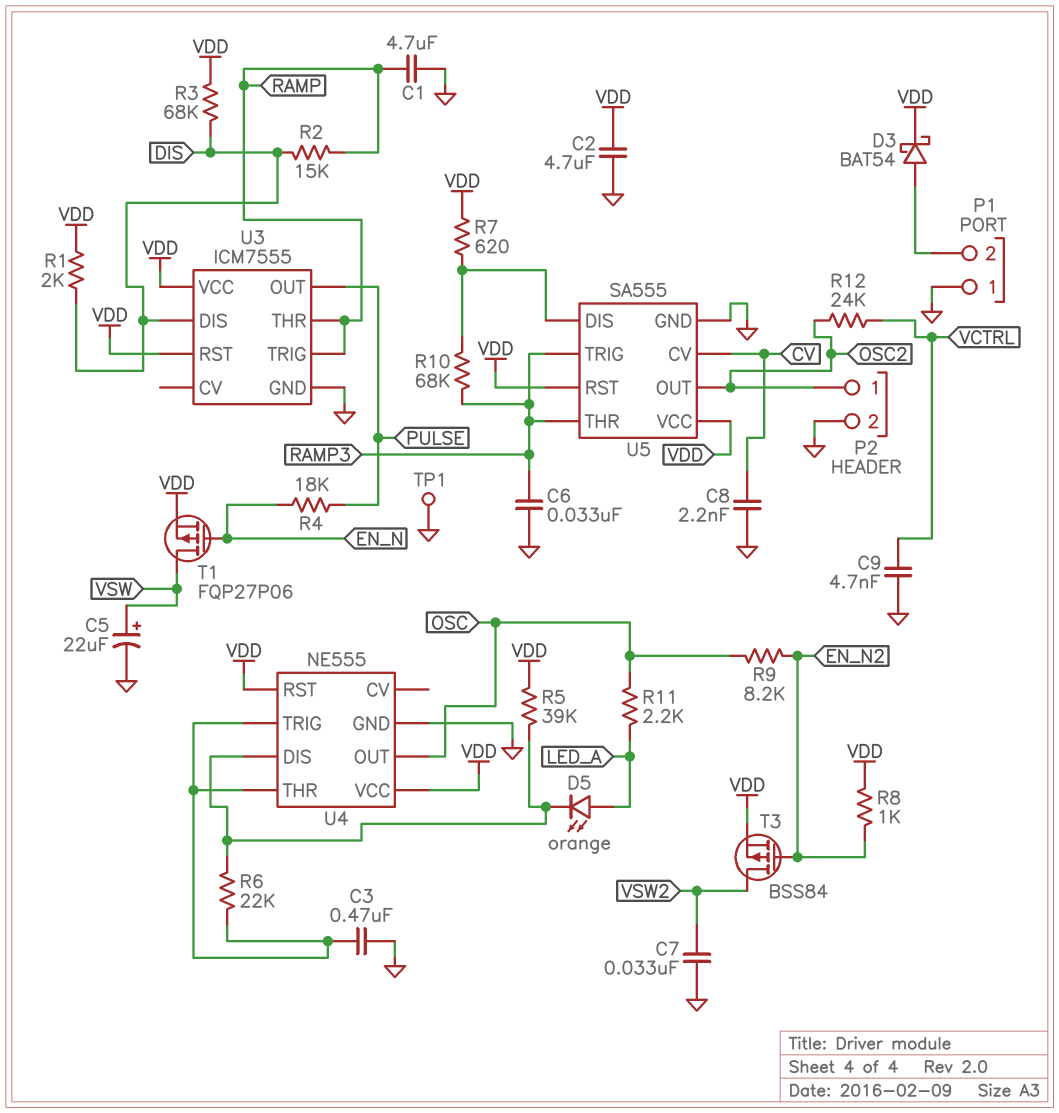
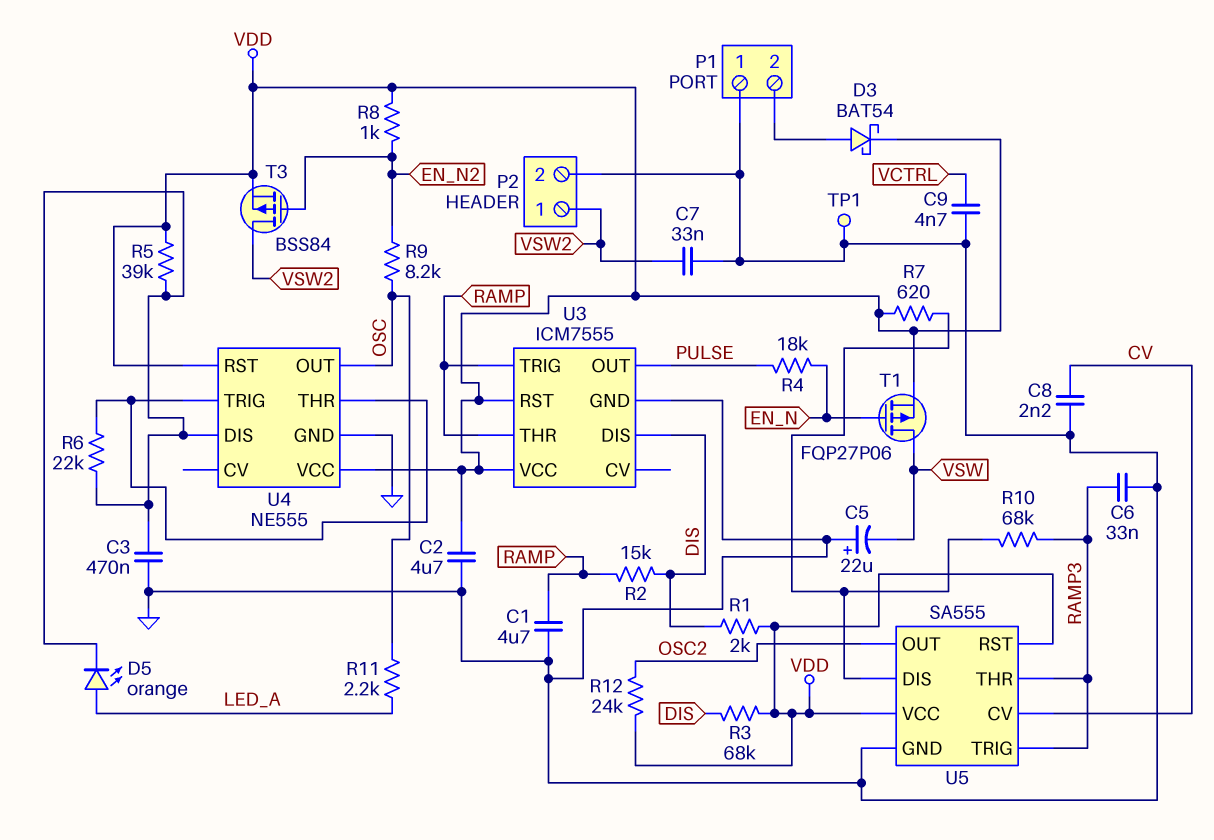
C3: 470nF (GND, U4/THR) -> 470nF (GND, U4/DIS)
C5: 22uF (plus VSW, minus GND) -> 22uF (plus GND, minus VSW)
P2 pin 1: OSC2 -> VSW2
R12: 24k (OSC2, VCTRL) -> 24k (OSC2, VDD)

